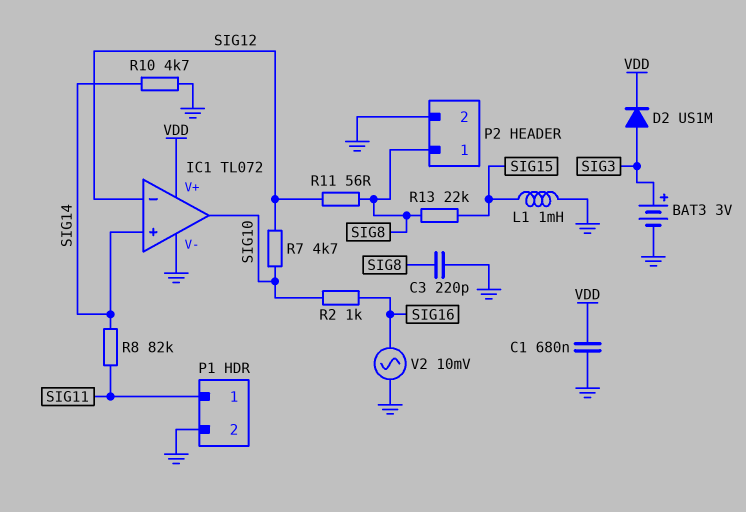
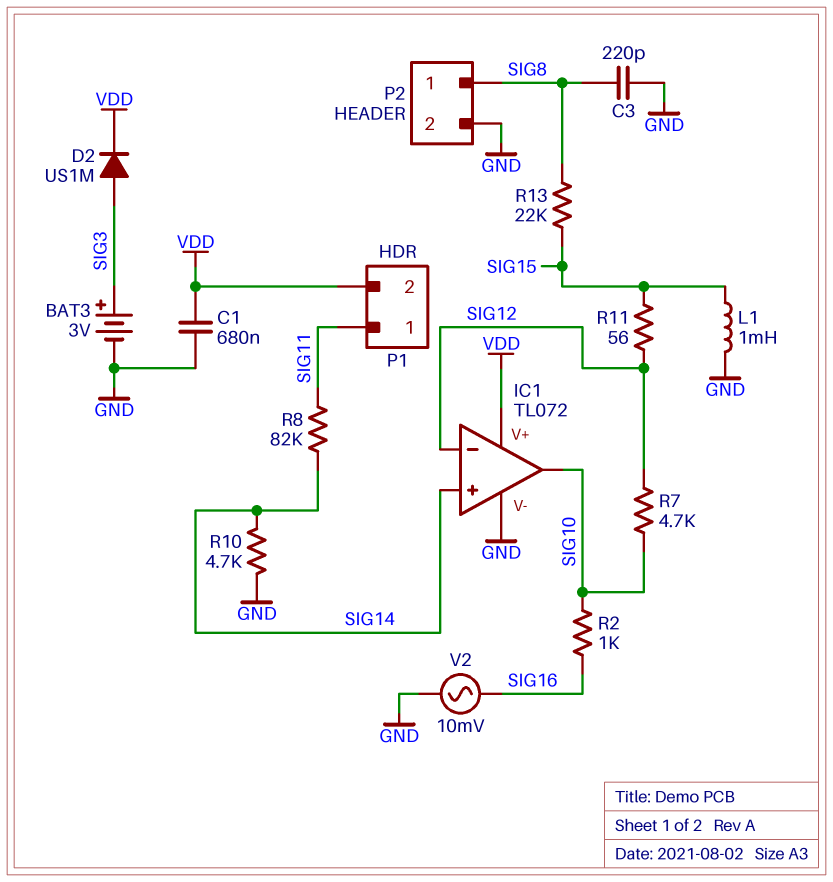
P1 pin 2: GND -> VDD
R11: 56 (SIG8, SIG12) -> 56 (SIG12, SIG15)

